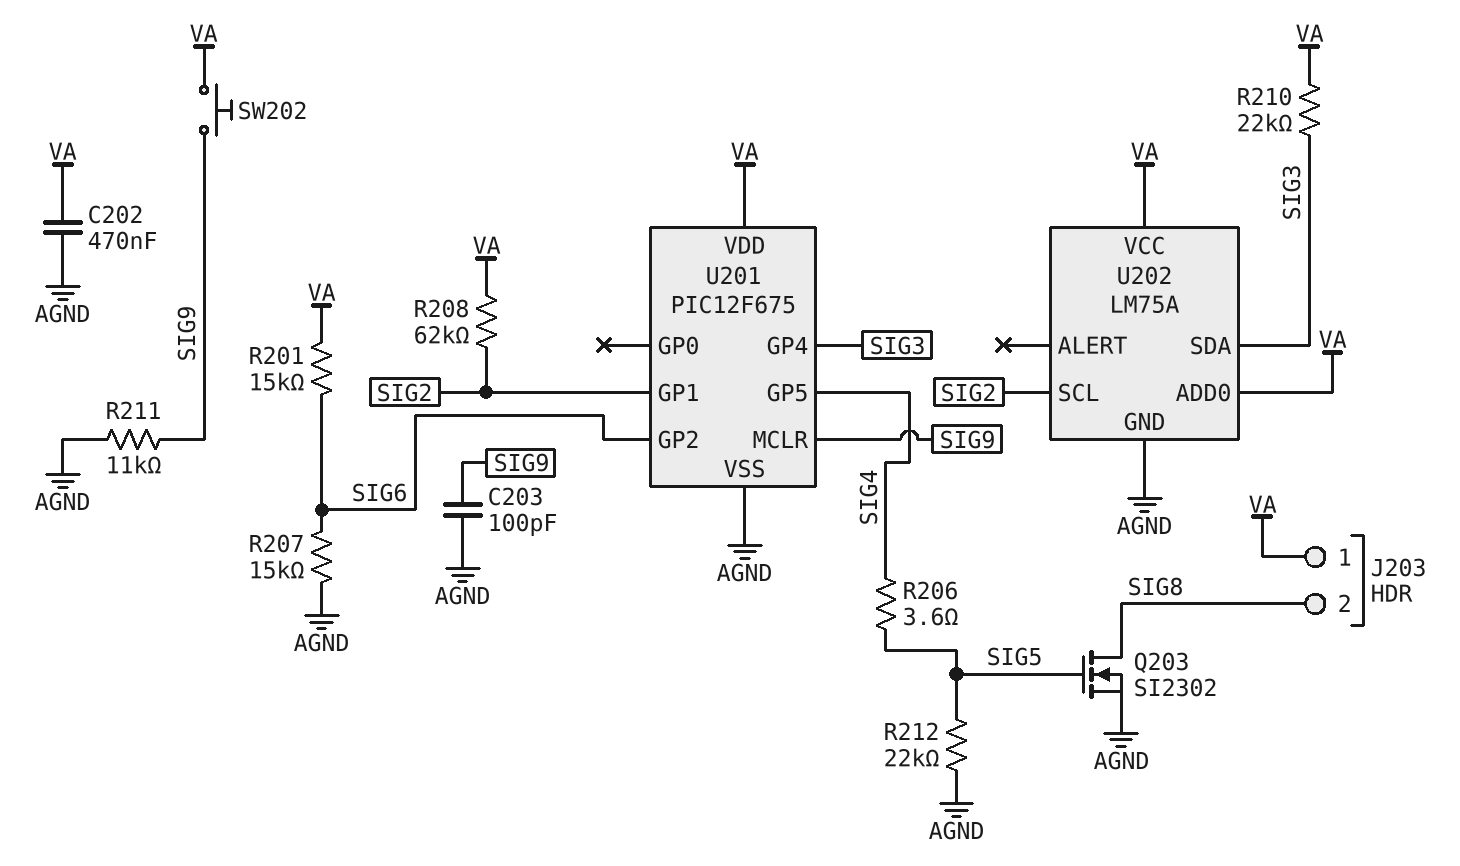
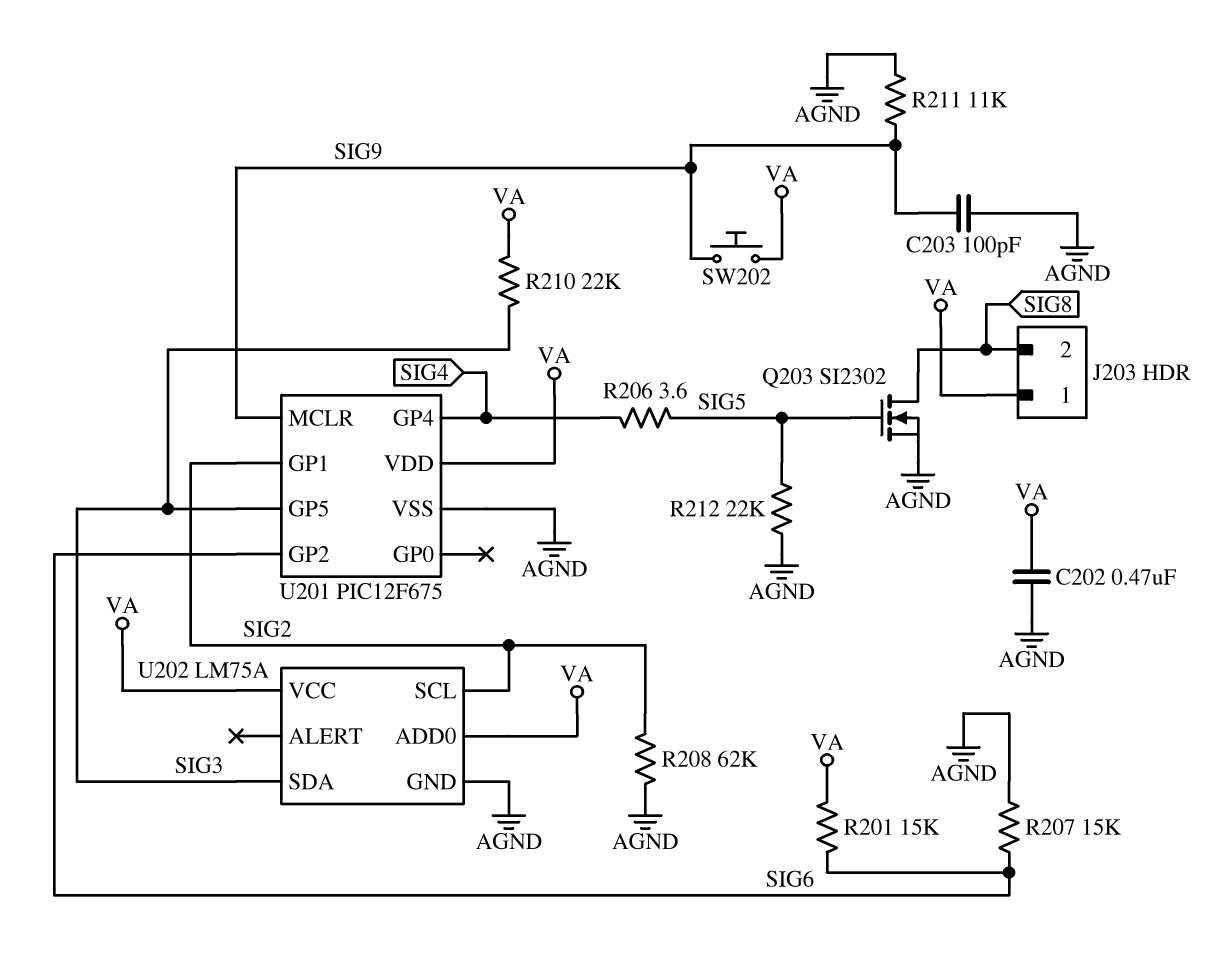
R208: 62k (SIG2, VA) -> 62k (AGND, SIG2)
U201 pin GP4: SIG3 -> SIG4
U201 pin GP5: SIG4 -> SIG3

